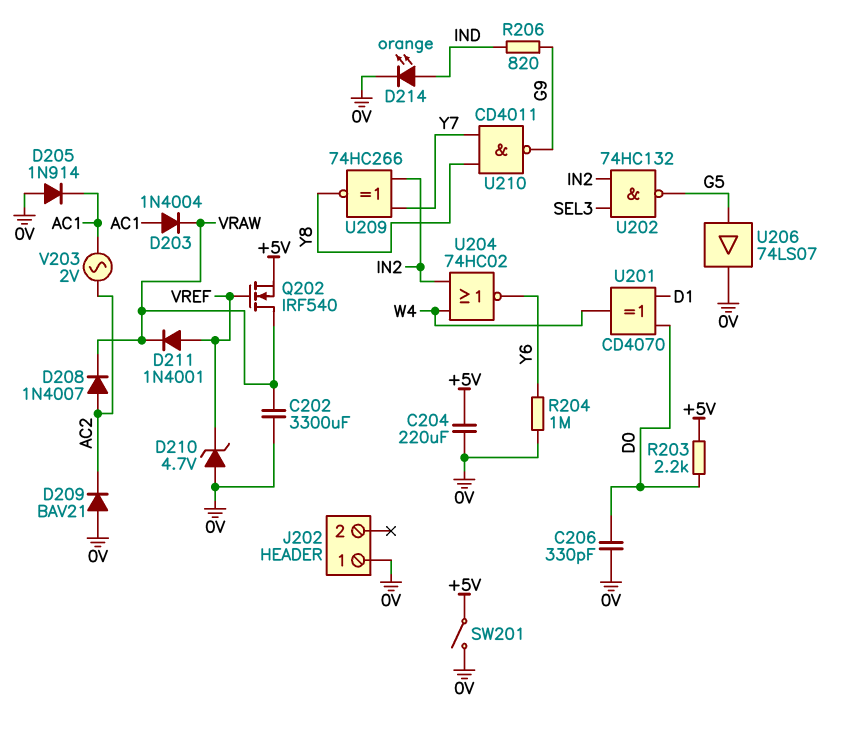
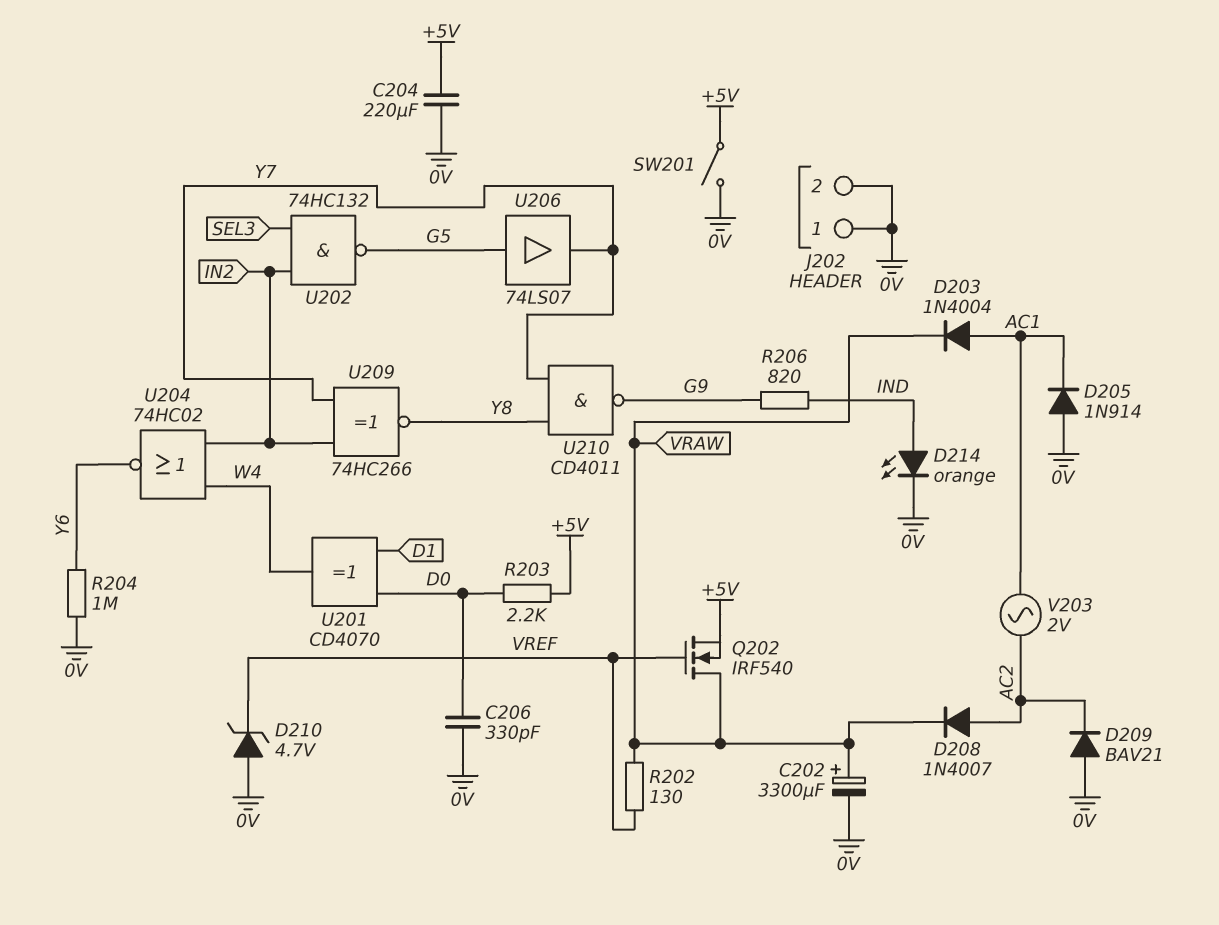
C202: 3300uF (0V, VRAW) -> 3300uF (plus VRAW, minus 0V)
D211: diode 1N4001 (A VREF, K VRAW) -> none
J202 pin 2: none -> 0V
R202: none -> 130 (VRAW, VREF)
U206: buffer 74LS07 (in G5, out 0V) -> buffer 74LS07 (in G5, out Y7)

